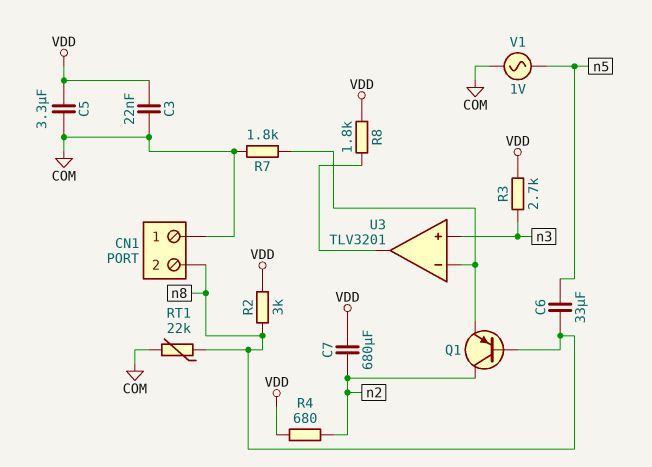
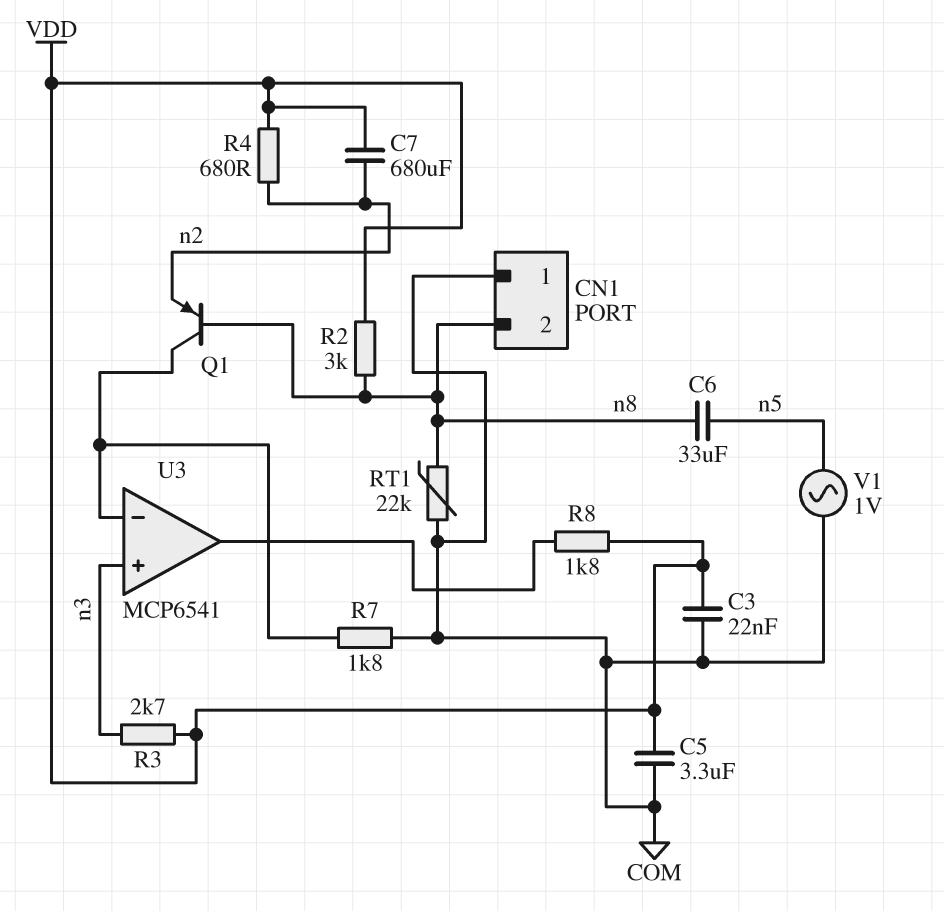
Q1: PNP (B n8, C n2, E U3/in-) -> PNP (B n8, C U3/in-, E n2)
U3: TLV3201 -> MCP6541

